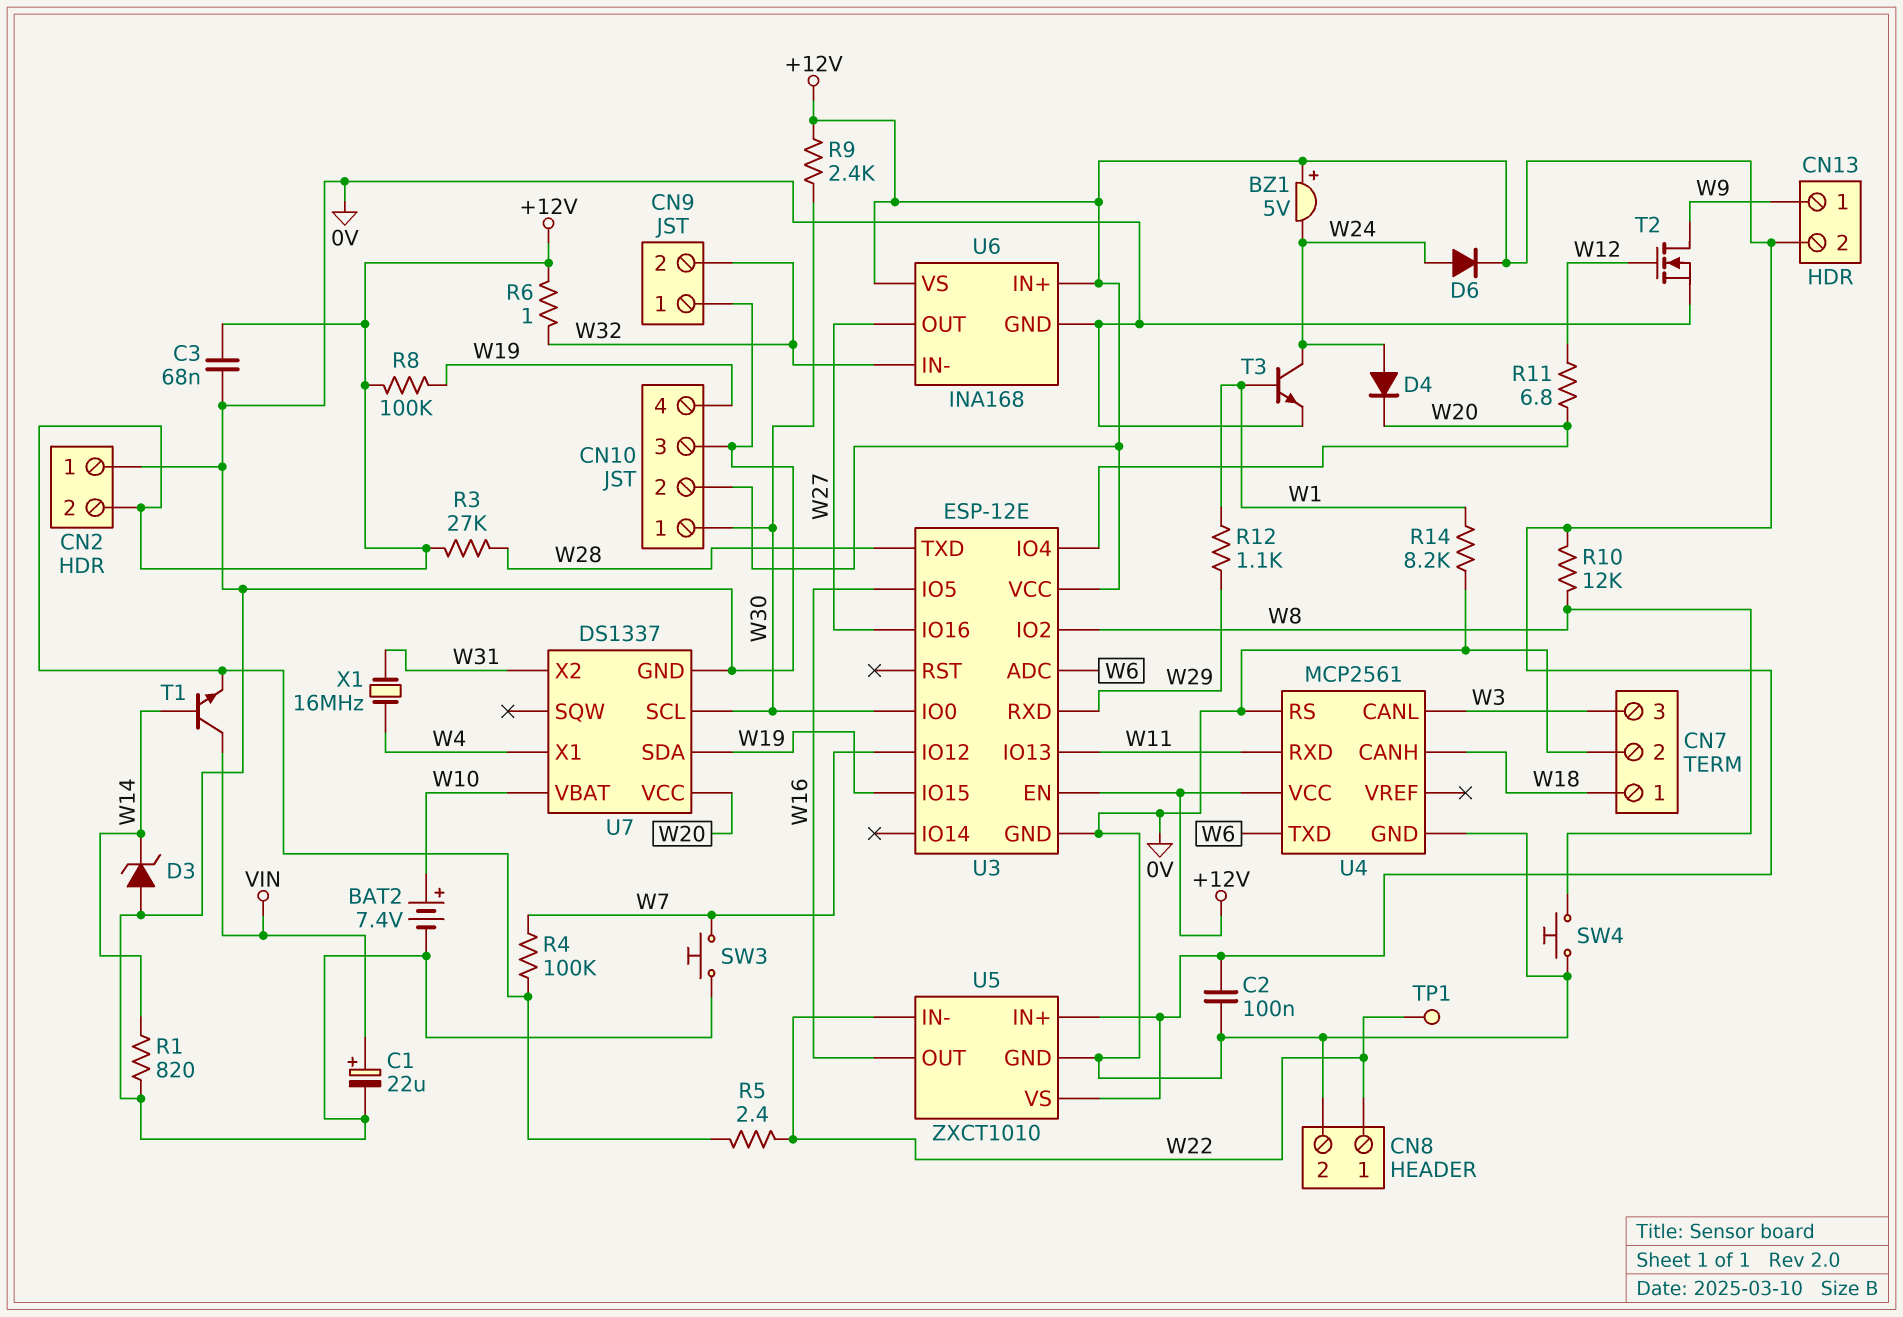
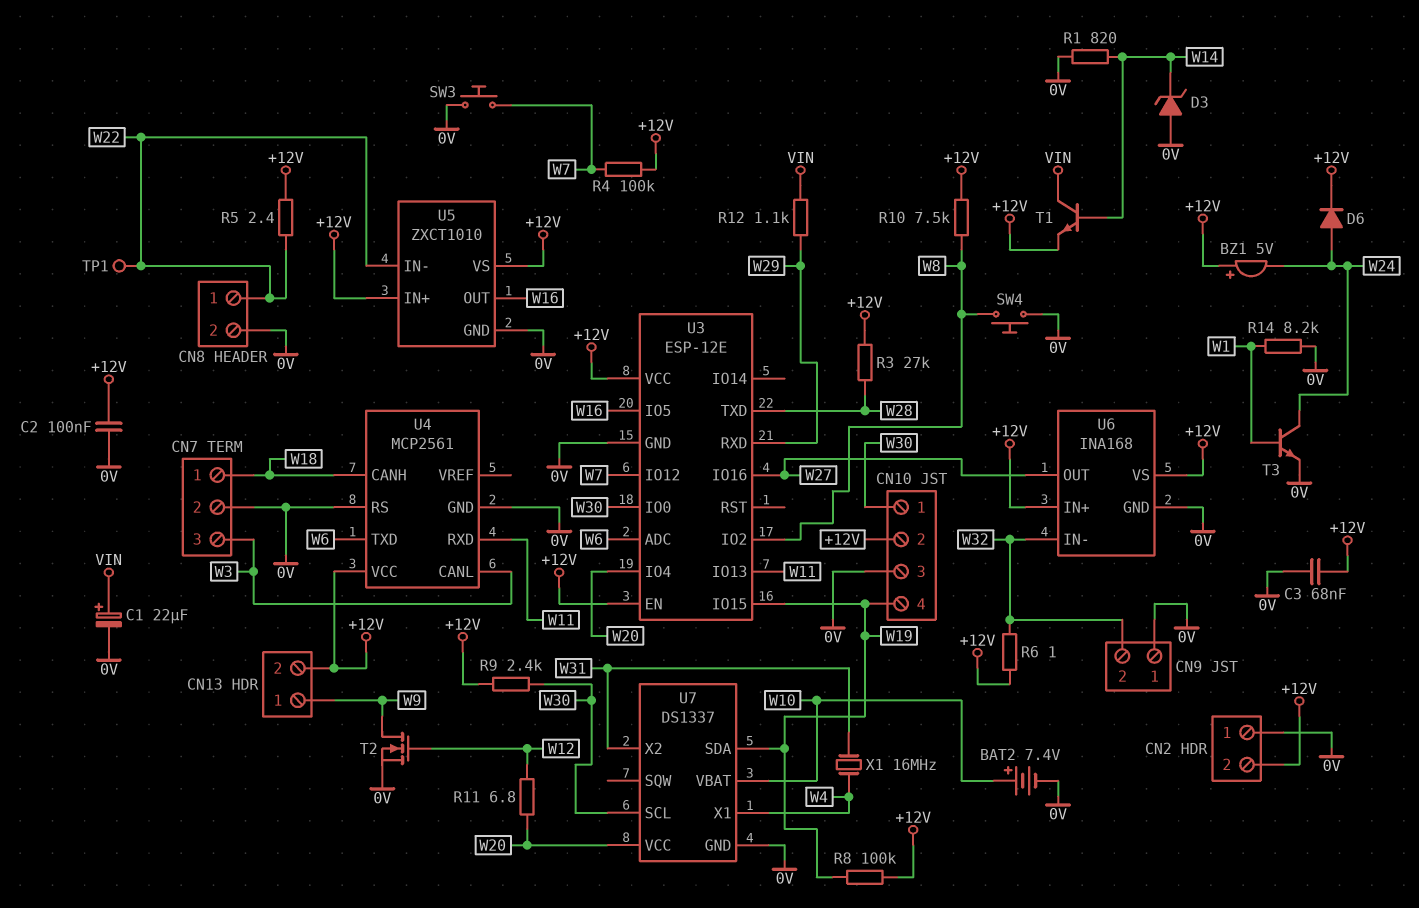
D4: diode (A W24, K W20) -> none
R10: 12k (+12V, W8) -> 7.5k (+12V, W8)
R12: 1.1k (W1, W29) -> 1.1k (VIN, W29)

